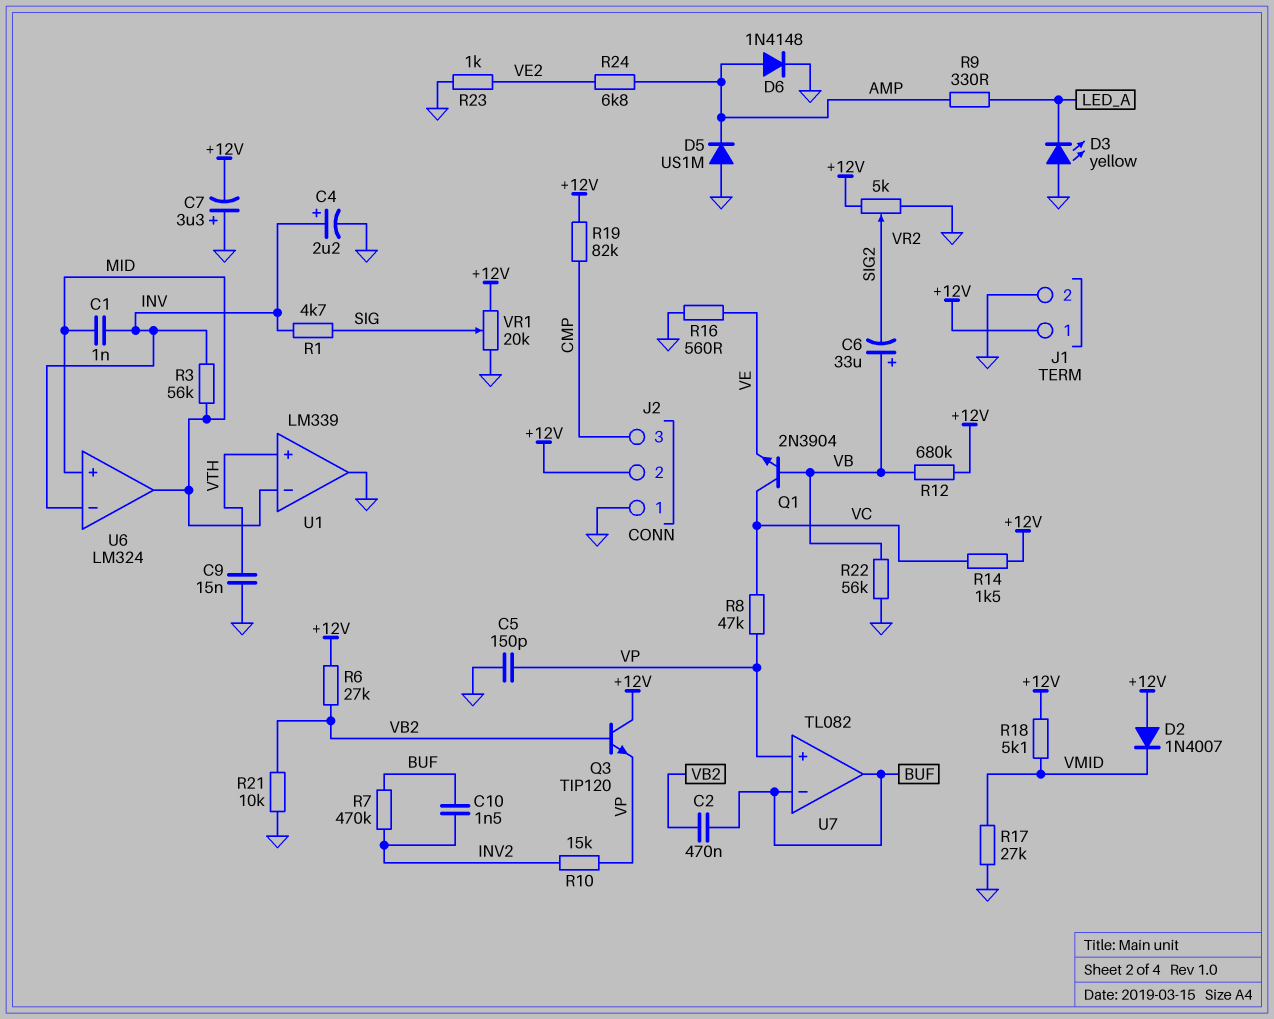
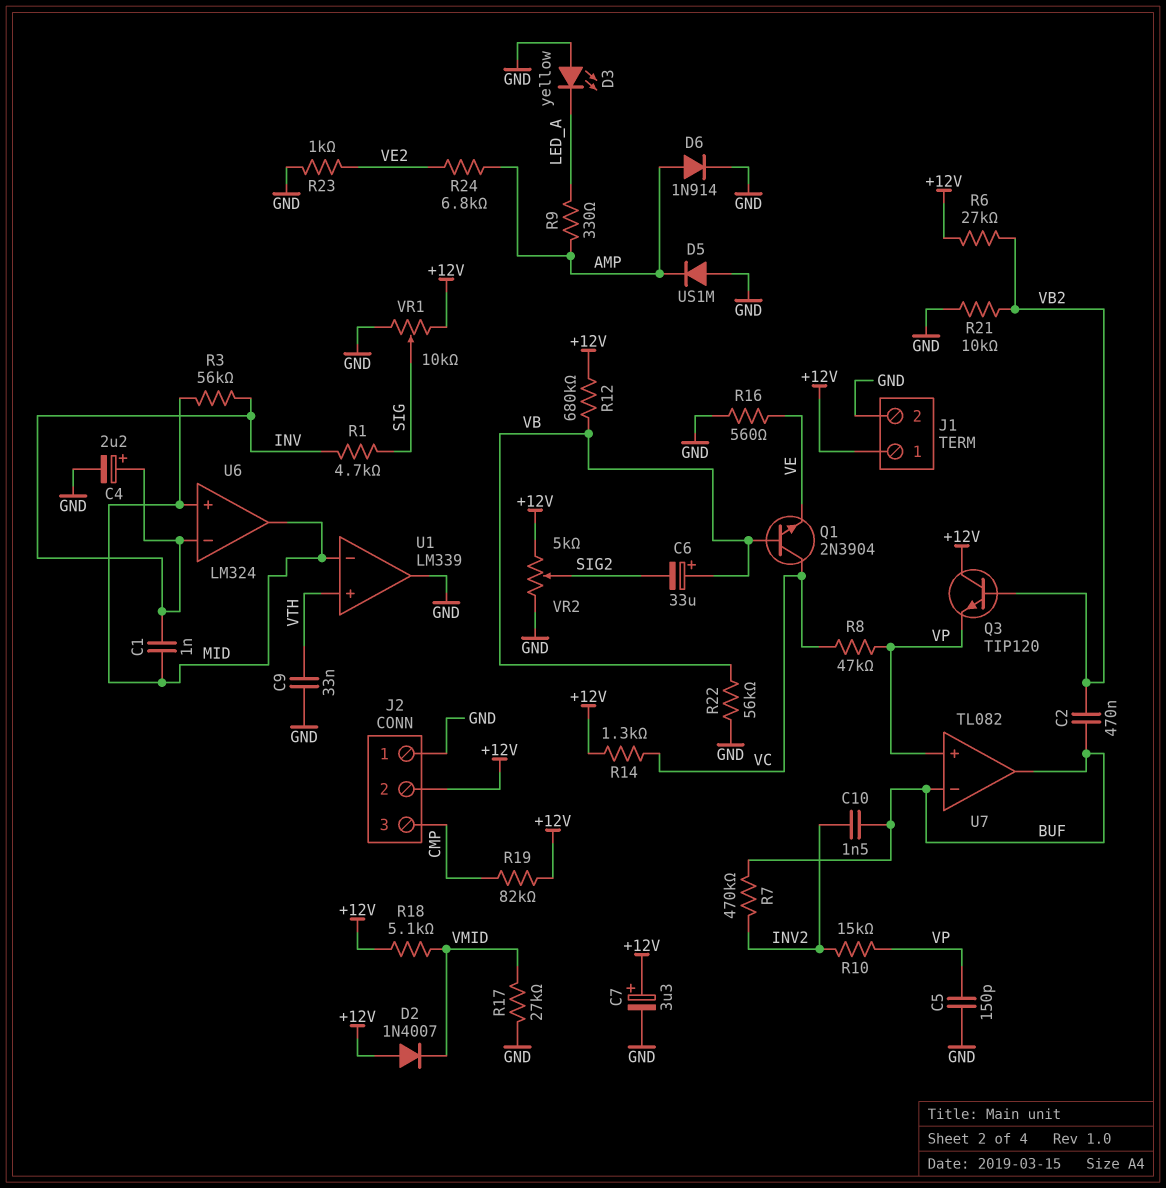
C7: 3.3uF (plus GND, minus +12V) -> 3.3uF (plus +12V, minus GND)
C9: 15nF (GND, VTH) -> 33nF (GND, VTH)
D6: diode 1N4148 (A AMP, K GND) -> diode 1N914 (A AMP, K GND)
R14: 1.5k (+12V, VC) -> 1.3k (+12V, VC)
VR1: 20k (+12V, GND, wiper SIG) -> 10k (+12V, GND, wiper SIG)

